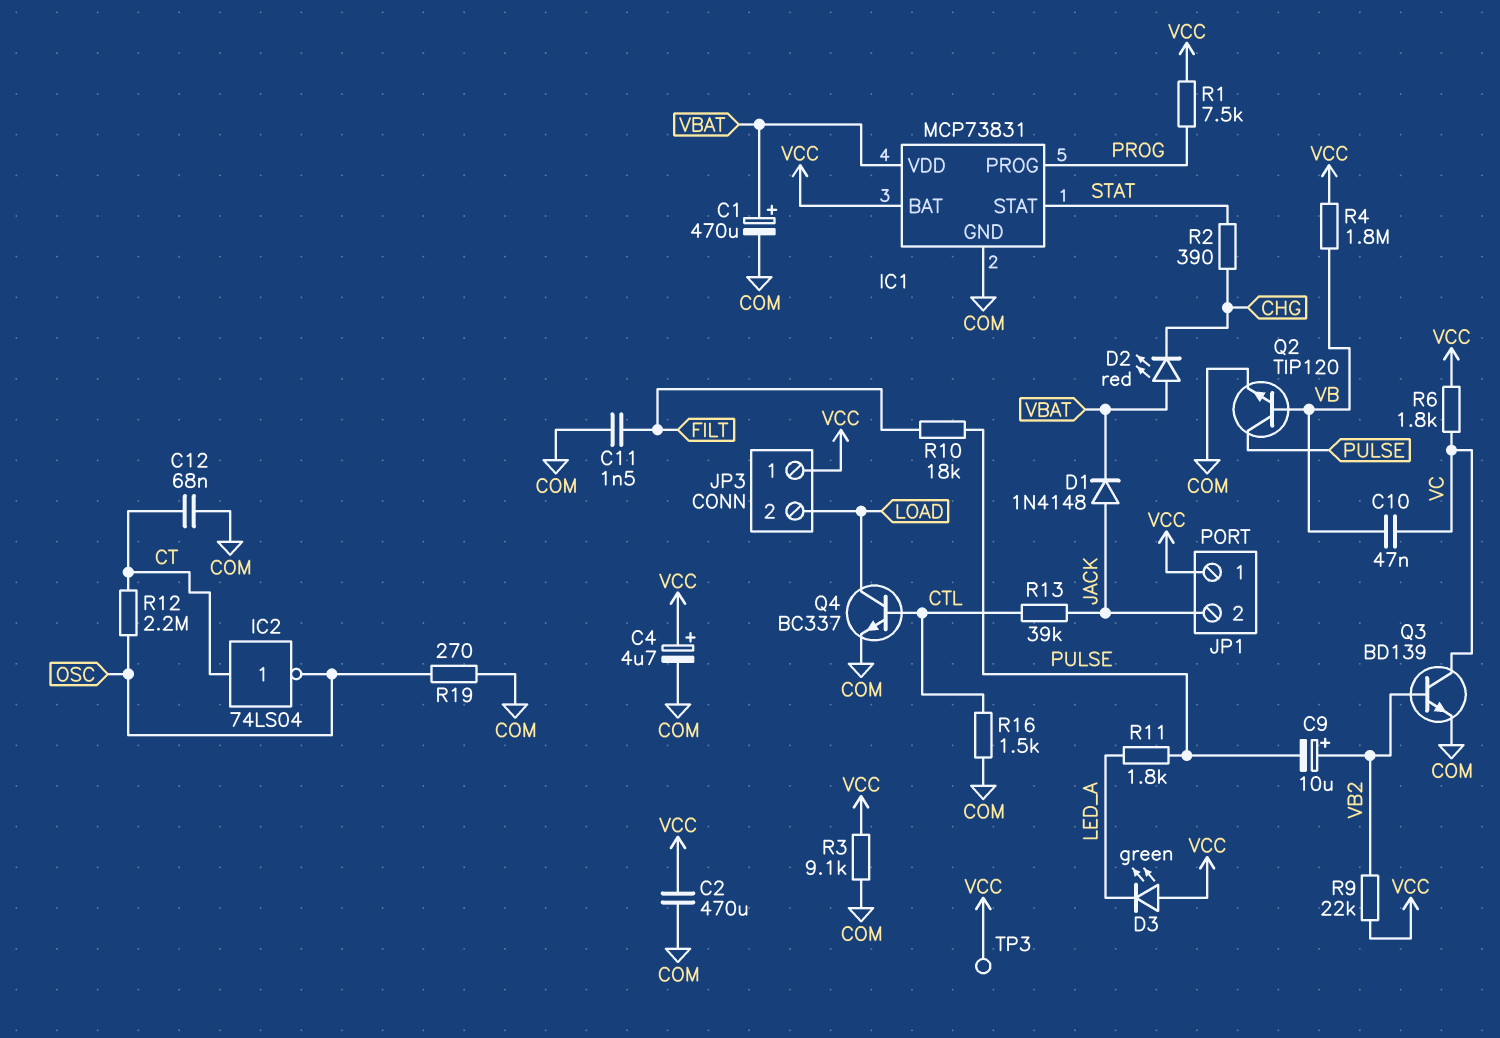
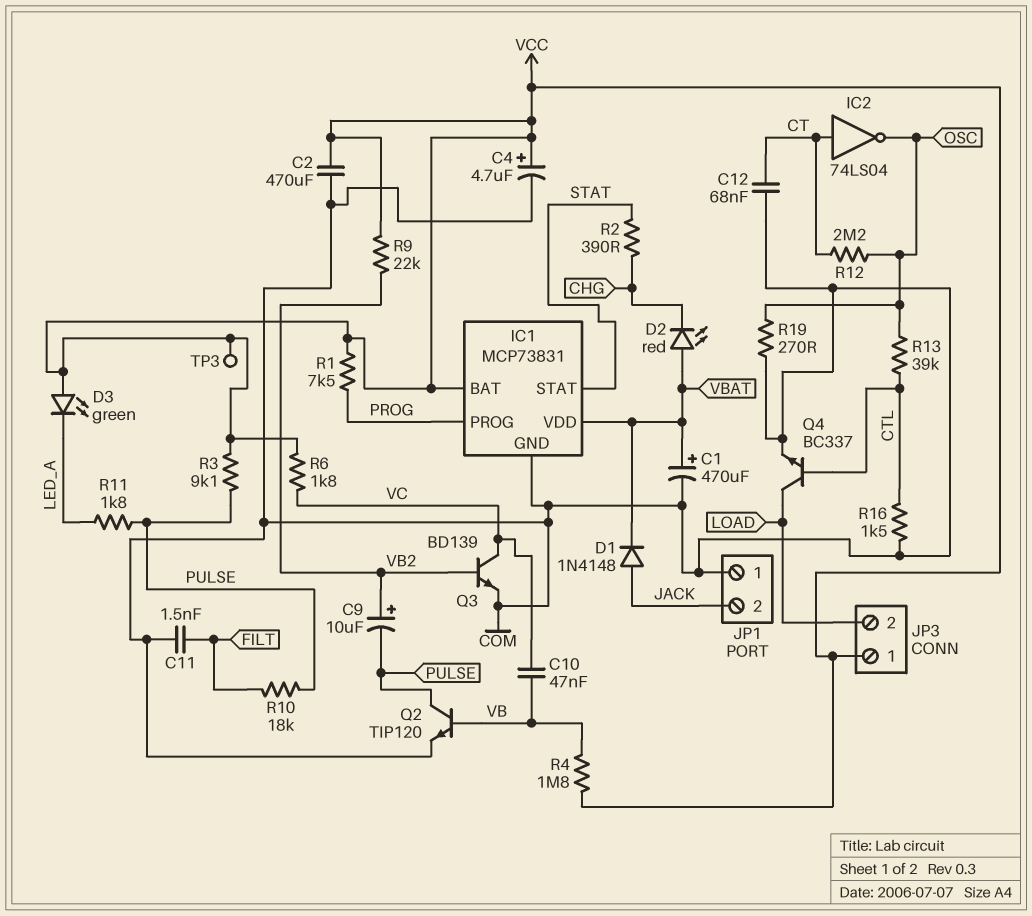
JP1 pin 1: VCC -> COM
R3: 9.1k (COM, VCC) -> 9.1k (PULSE, VCC)
R13: 39k (CTL, JACK) -> 39k (CTL, OSC)

